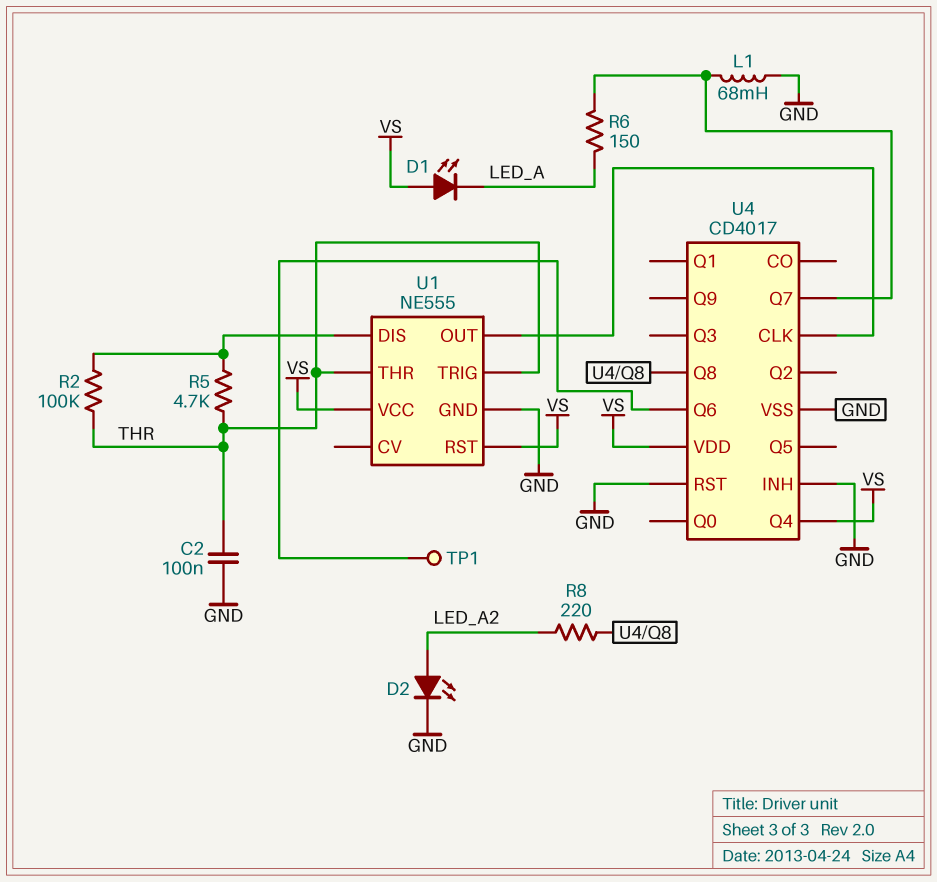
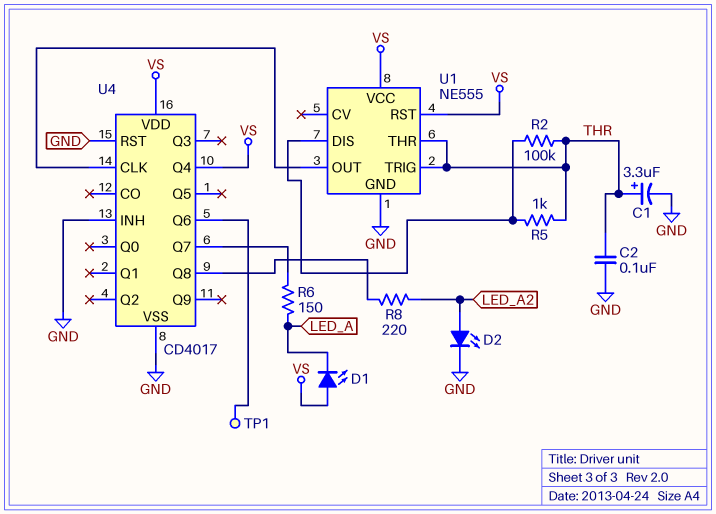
C1: none -> 3.3uF (plus THR, minus GND)
L1: 68mH (GND, U4/Q7) -> none
R5: 4.7k (THR, U1/DIS) -> 1k (THR, U1/DIS)

